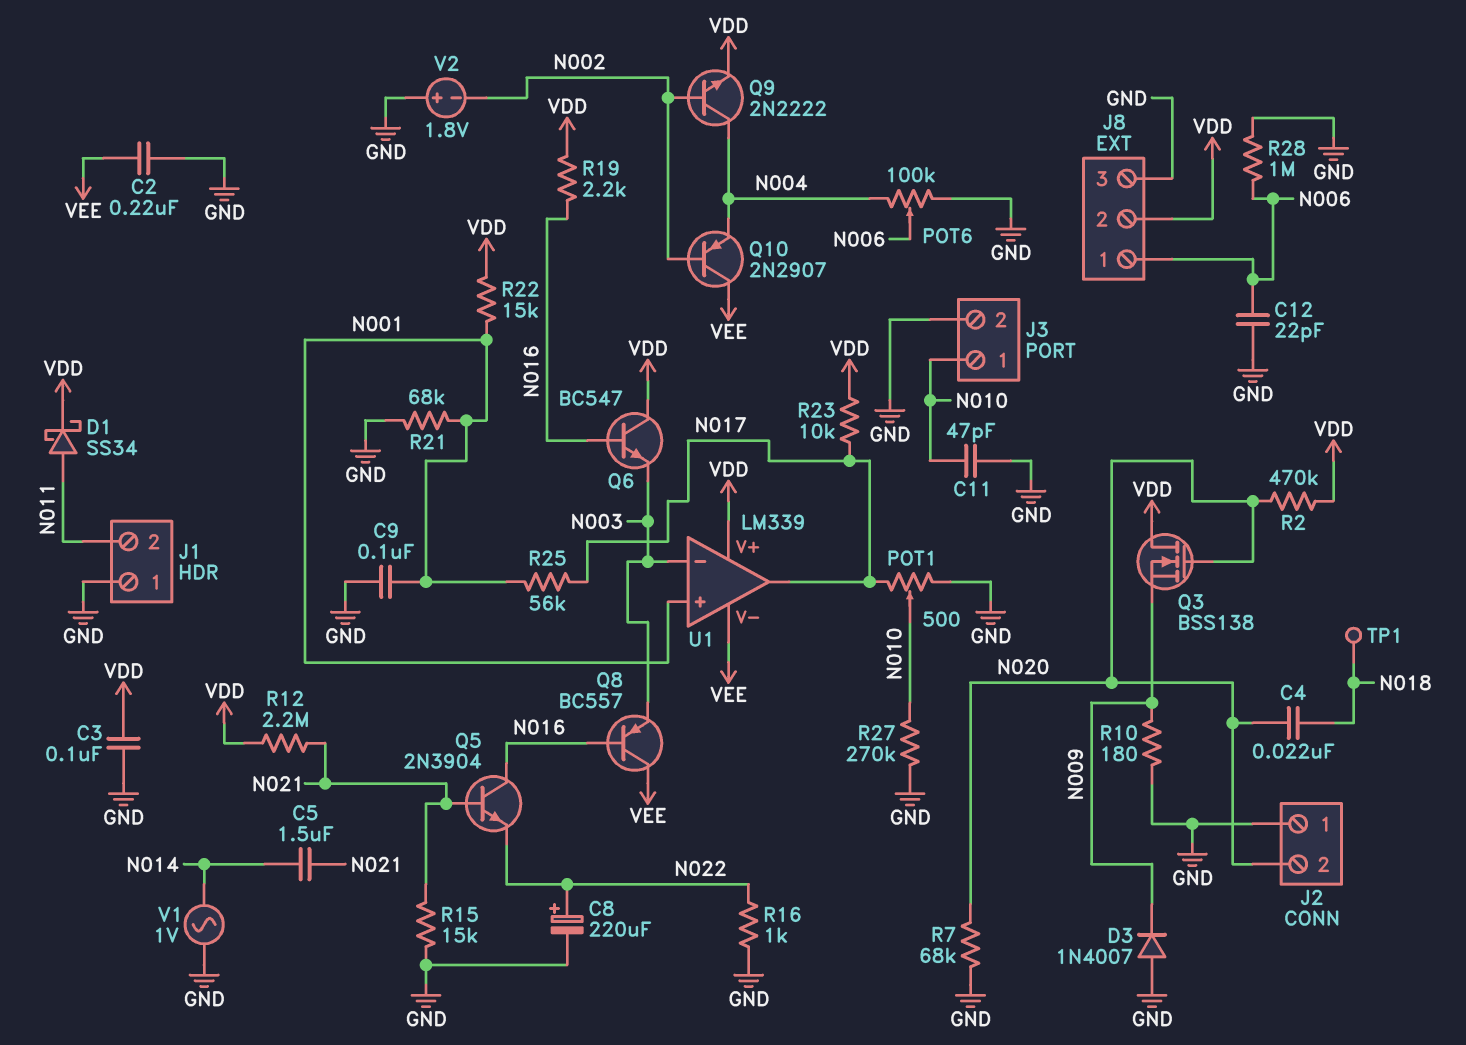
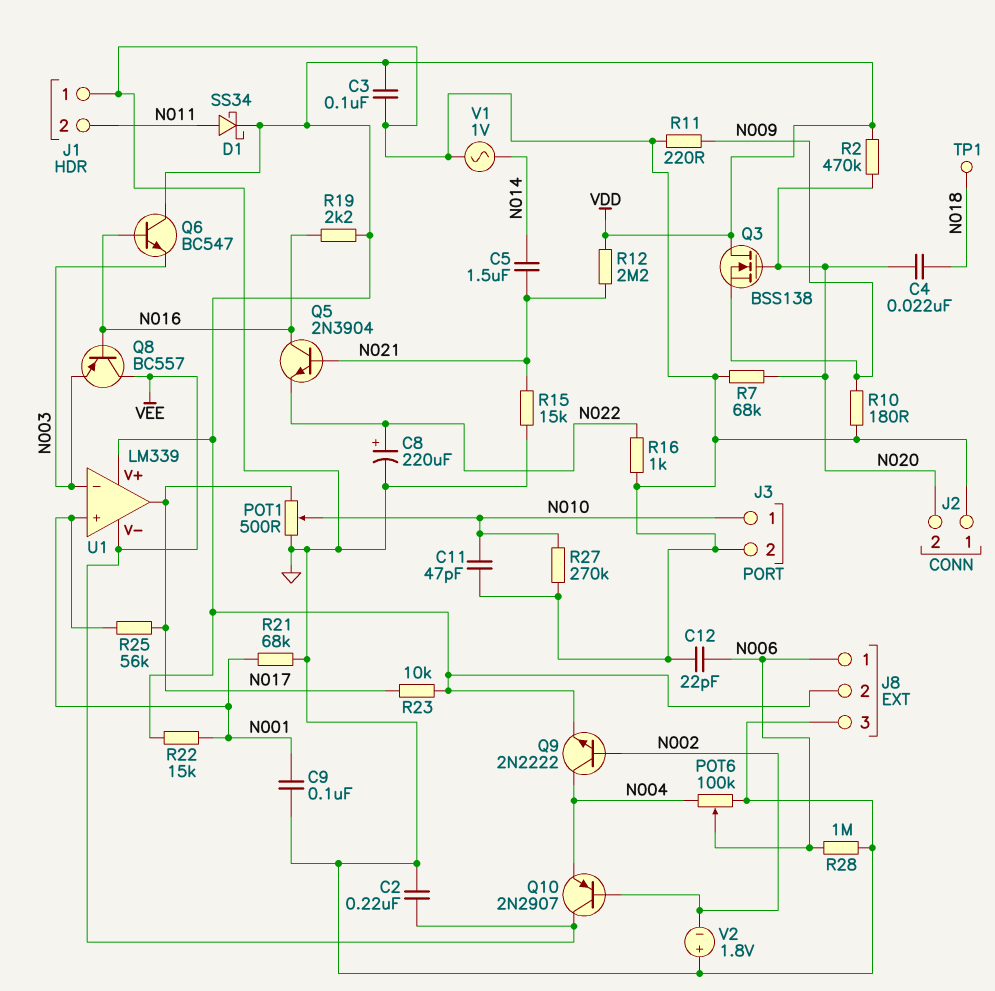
D3: diode 1N4007 (A GND, K N009) -> none
R11: none -> 220 (GND, N009)

